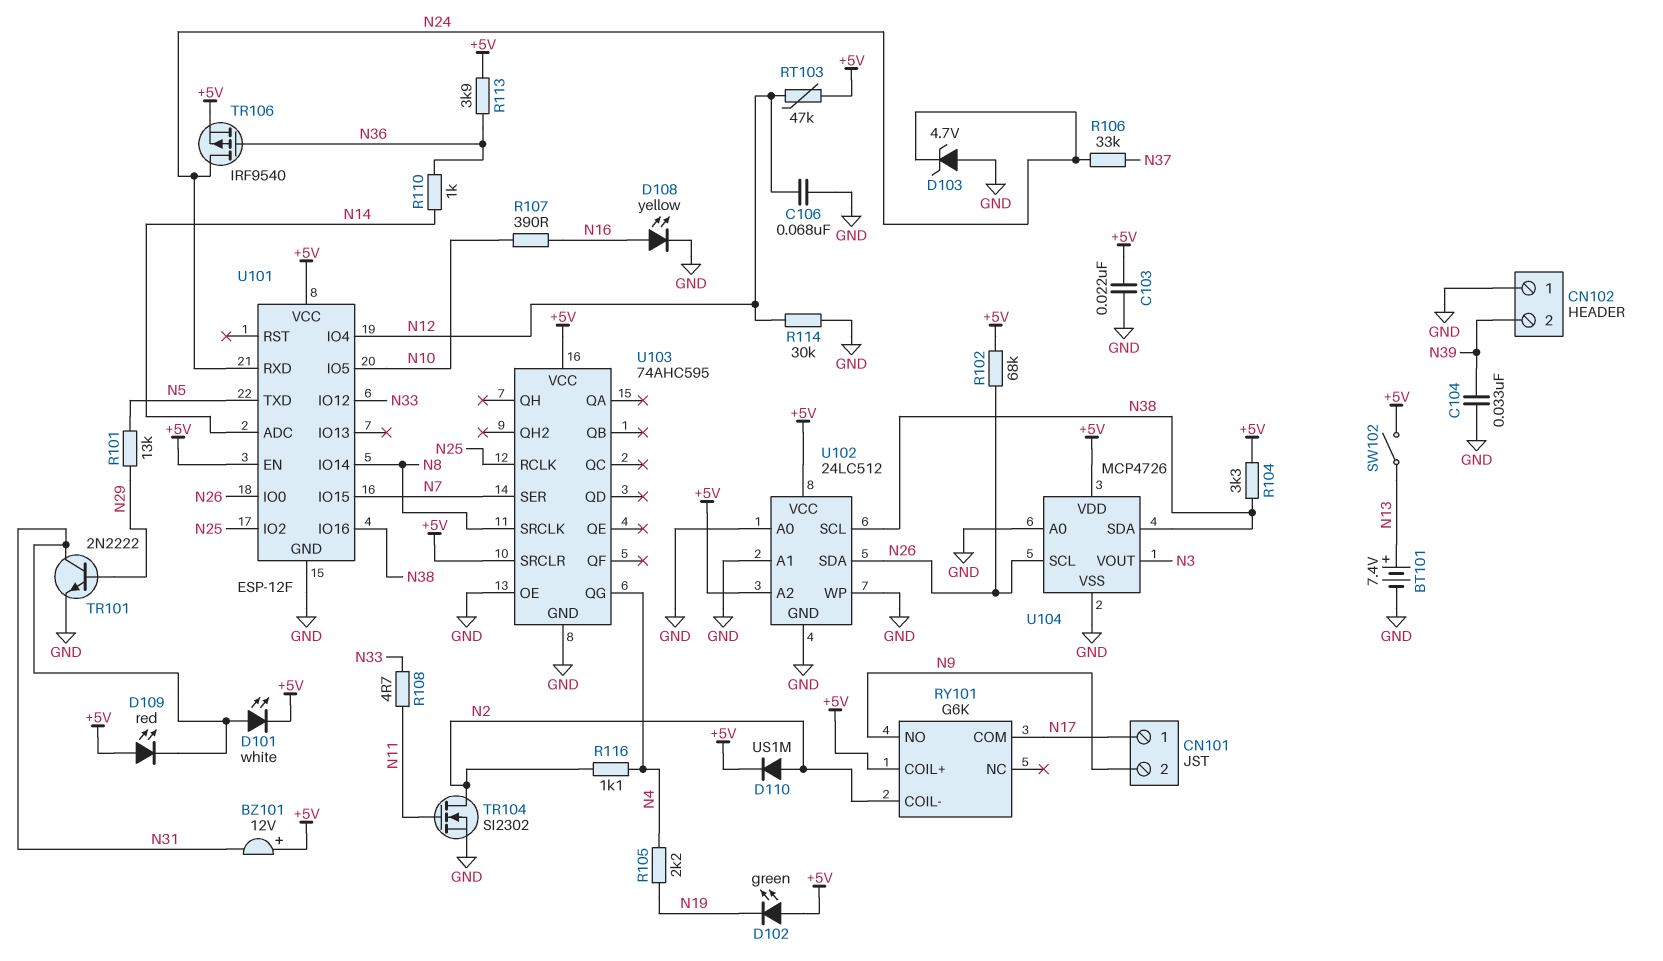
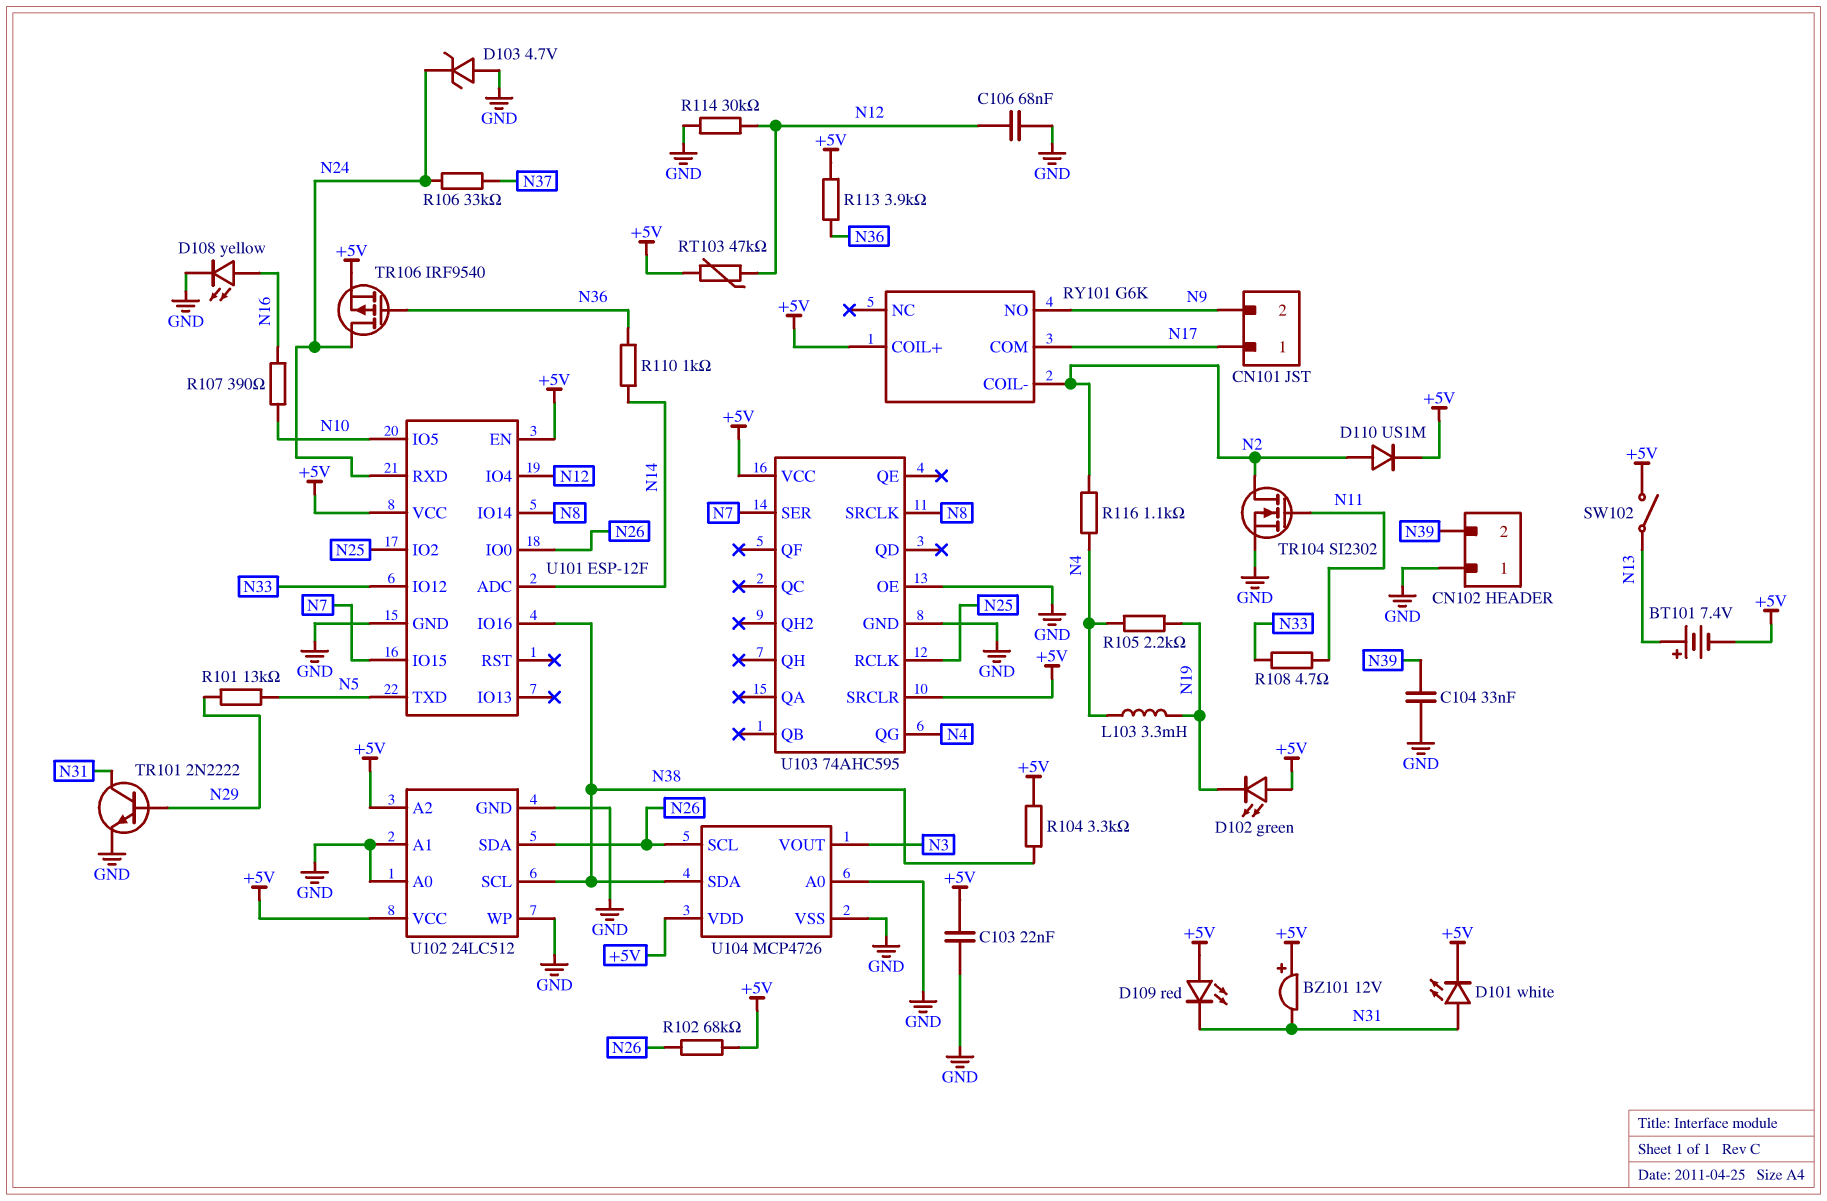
BT101: 7.4V (plus N13, minus GND) -> 7.4V (plus N13, minus +5V)
L103: none -> 3.3mH (N4, N19)

